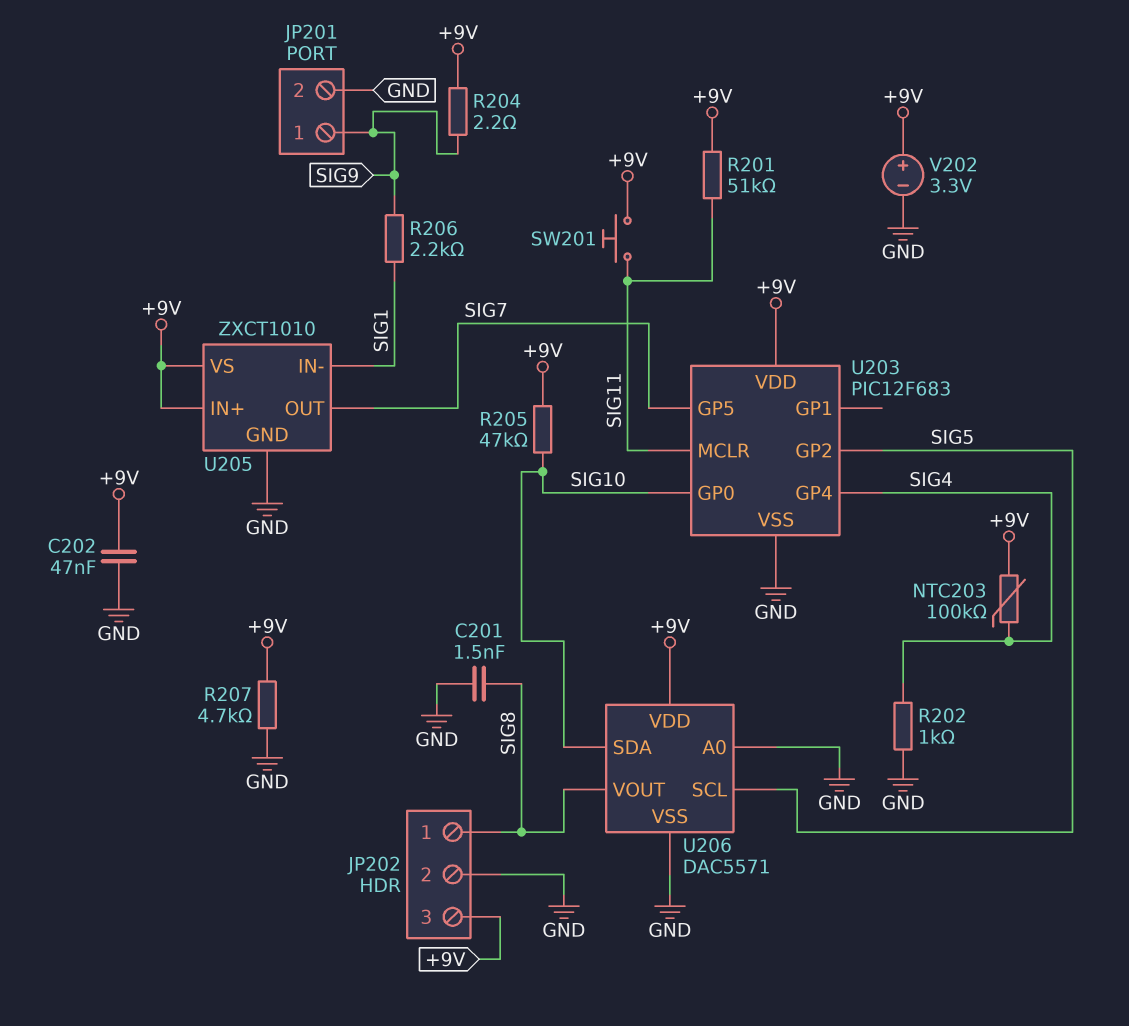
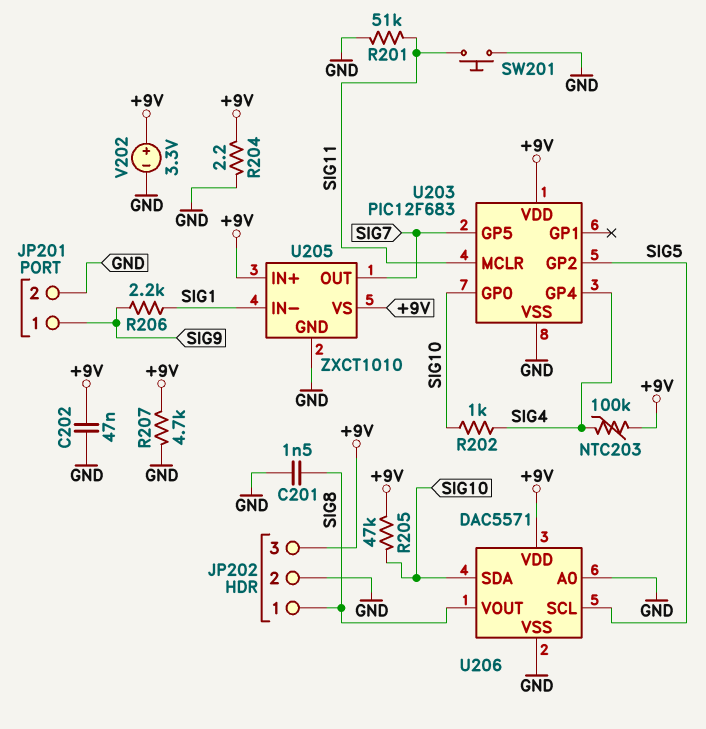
R201: 51k (+9V, SIG11) -> 51k (GND, SIG11)
R202: 1k (GND, SIG4) -> 1k (SIG4, SIG10)
R204: 2.2 (+9V, SIG9) -> 2.2 (+9V, GND)
SW201: button (+9V, SIG11) -> button (GND, SIG11)

